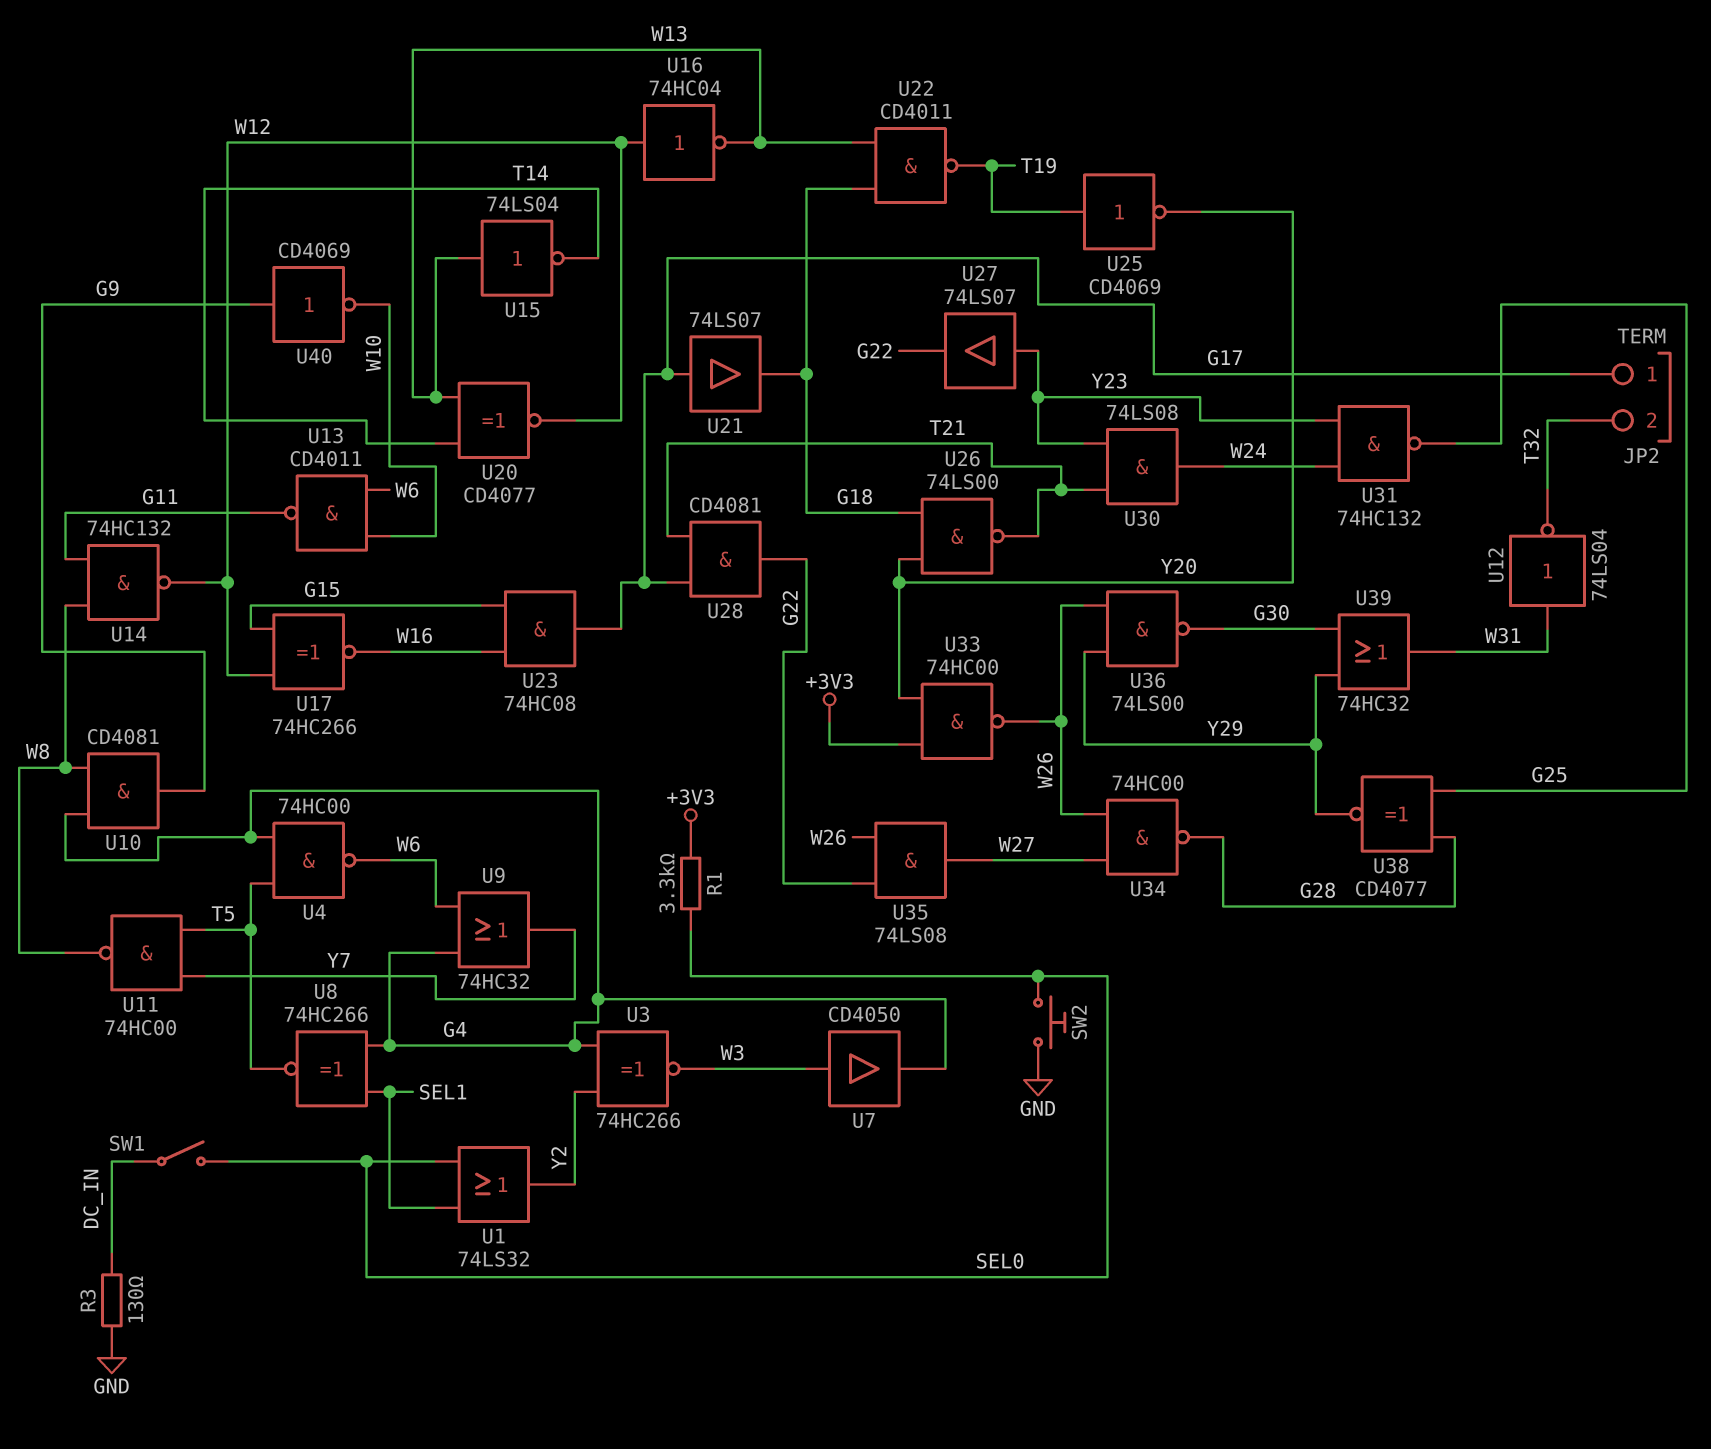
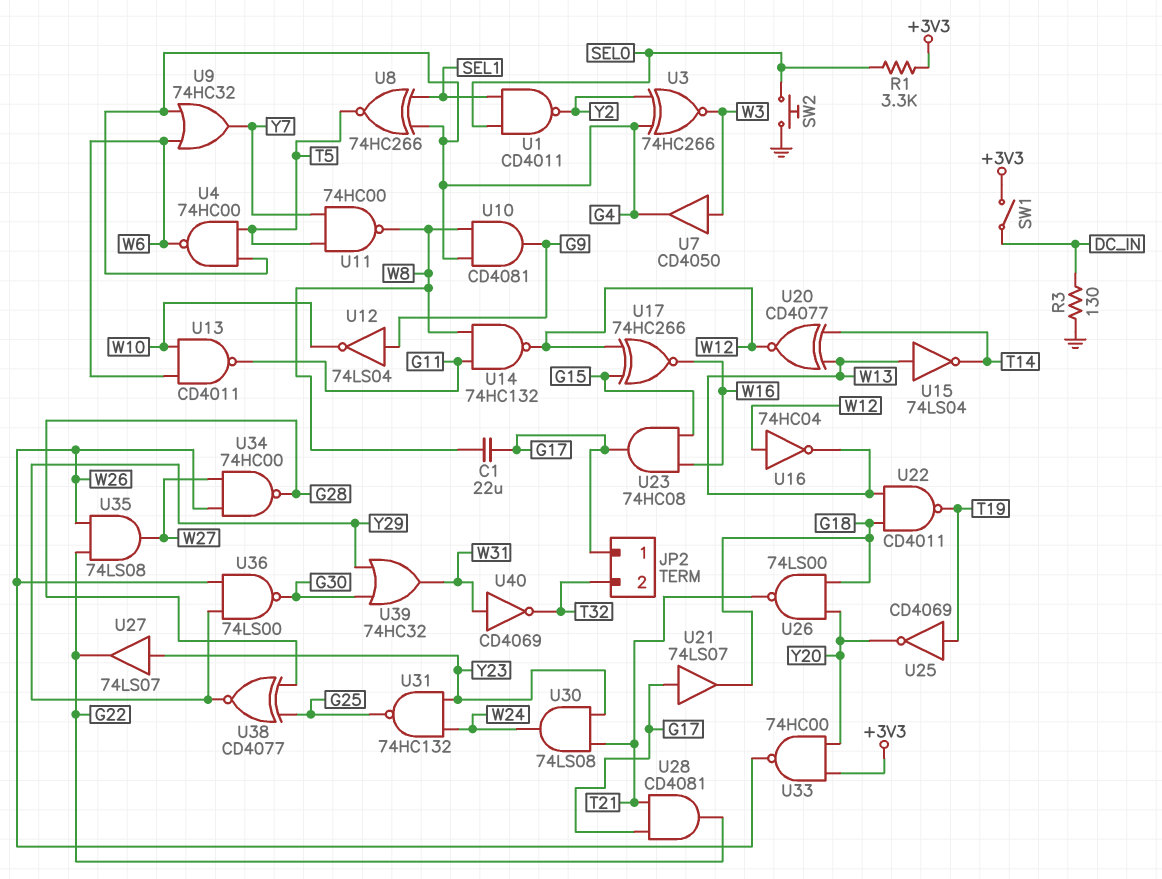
C1: none -> 22uF (G17, W8)
SW1: switch (DC_IN, SEL0) -> switch (+3V3, DC_IN)
U1: OR 74LS32 (in SEL0, in SEL1, out Y2) -> NAND CD4011 (in SEL0, in SEL1, out Y2)
U12: NOT 74LS04 (in W31, out T32) -> NOT 74LS04 (in G9, out W10)
U40: NOT CD4069 (in G9, out W10) -> NOT CD4069 (in W31, out T32)

